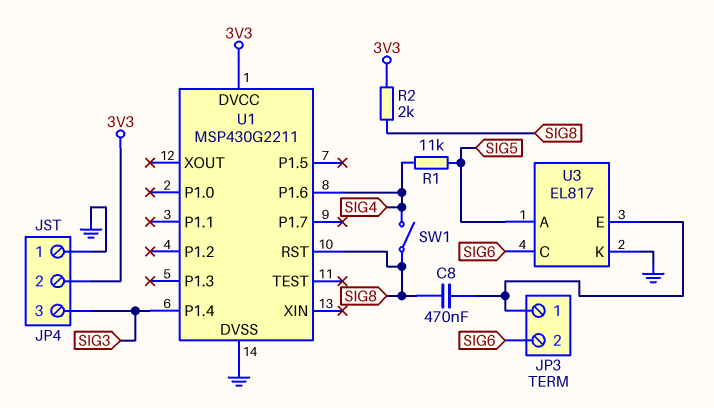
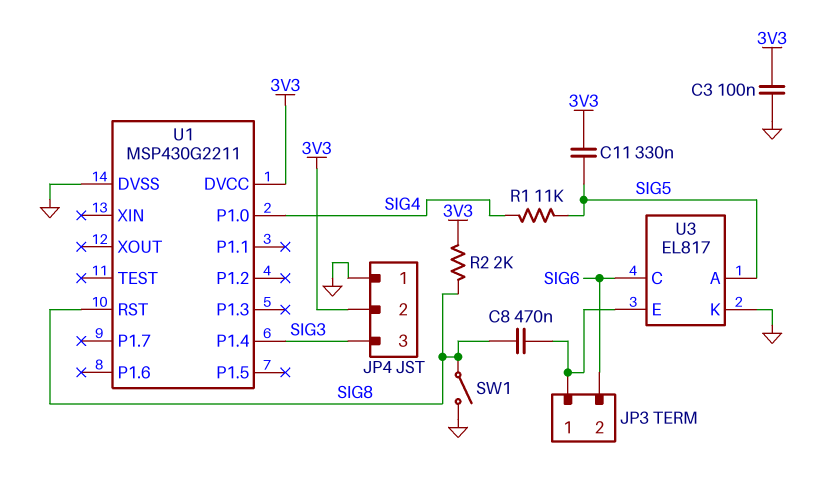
C3: none -> 100nF (3V3, GND)
C11: none -> 330nF (3V3, SIG5)
SW1: switch (SIG4, SIG8) -> switch (GND, SIG8)
U1 pin P1.0: none -> SIG4
U1 pin P1.6: SIG4 -> none

